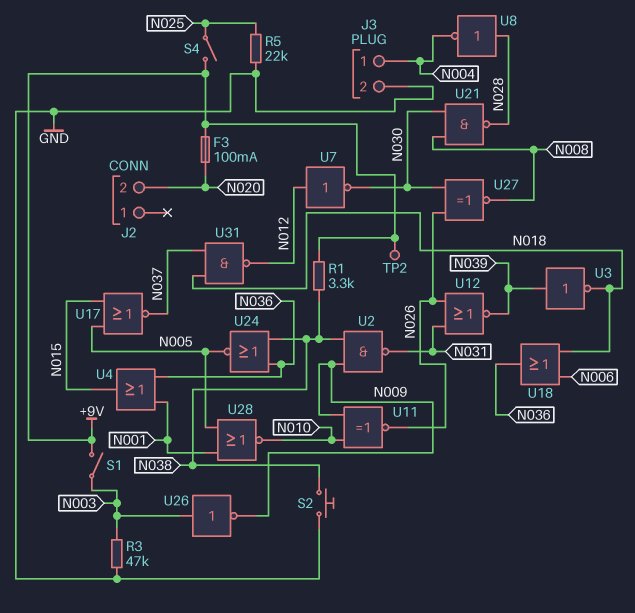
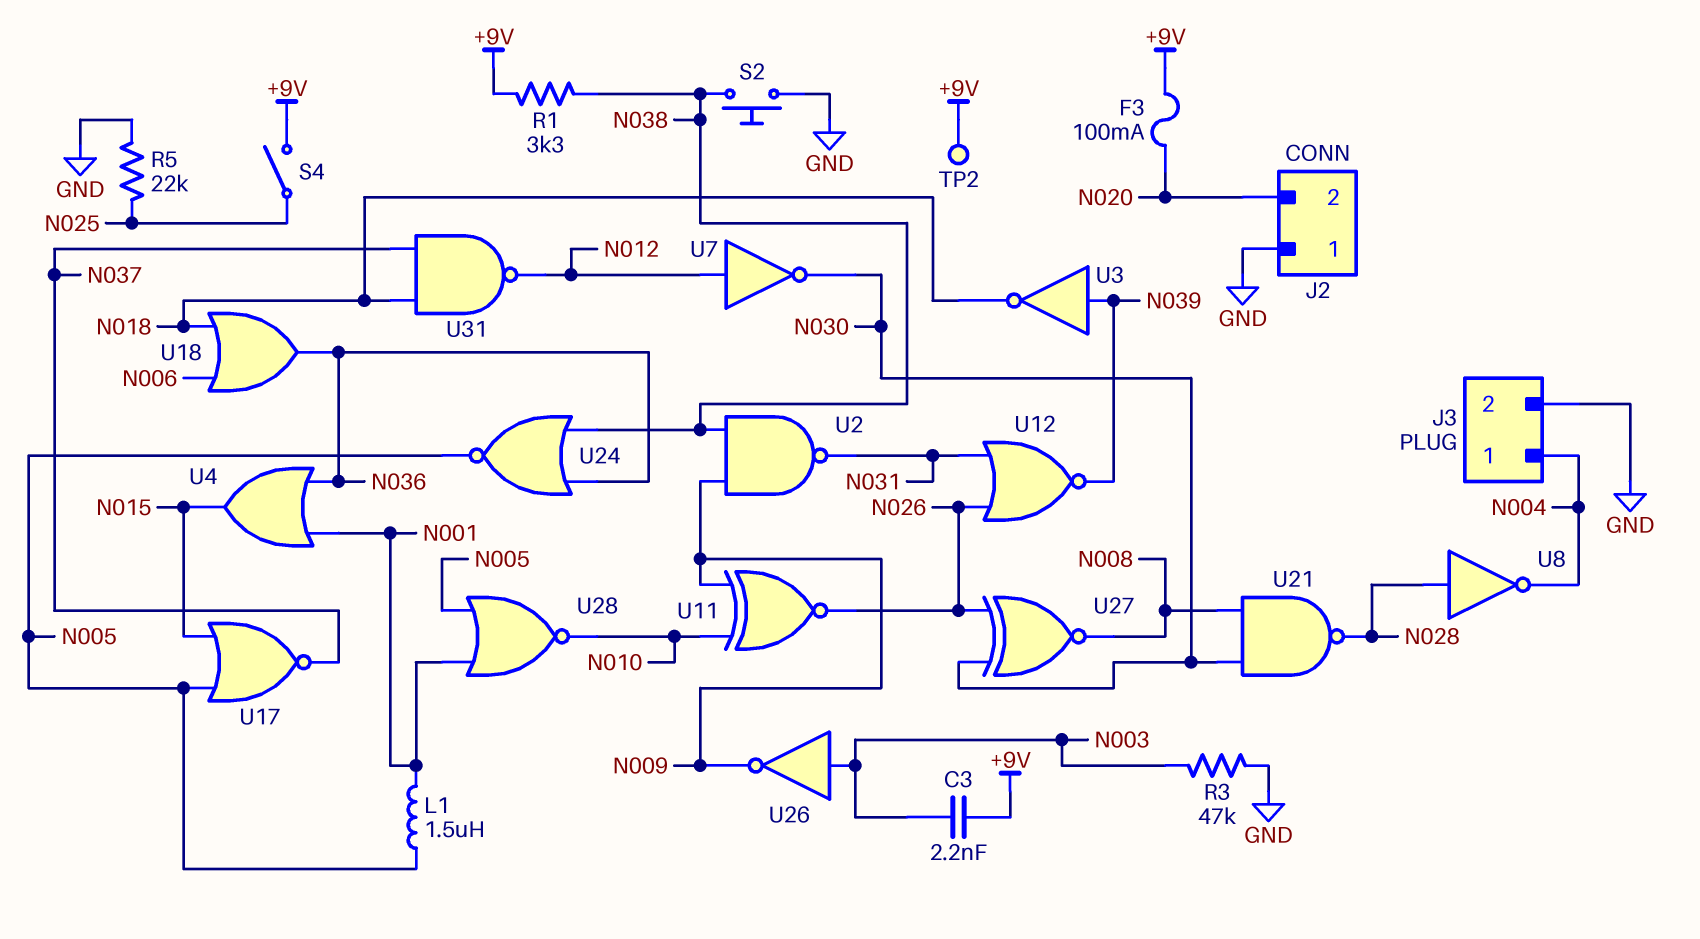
C3: none -> 2.2nF (+9V, N003)
J2 pin 1: none -> GND
L1: none -> 1.5uH (N001, N005)
S1: switch (+9V, N003) -> none

